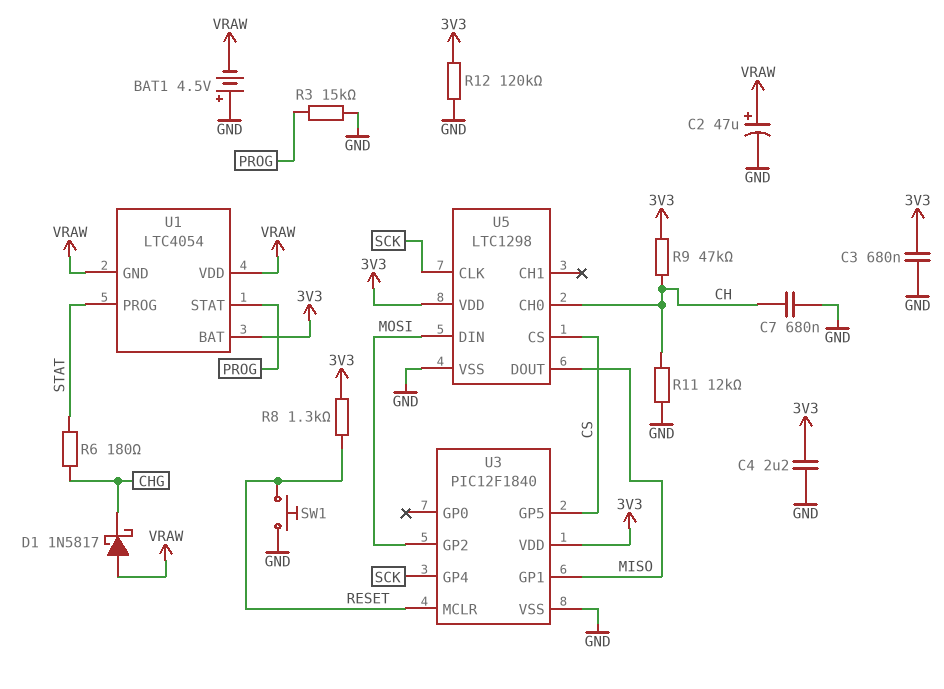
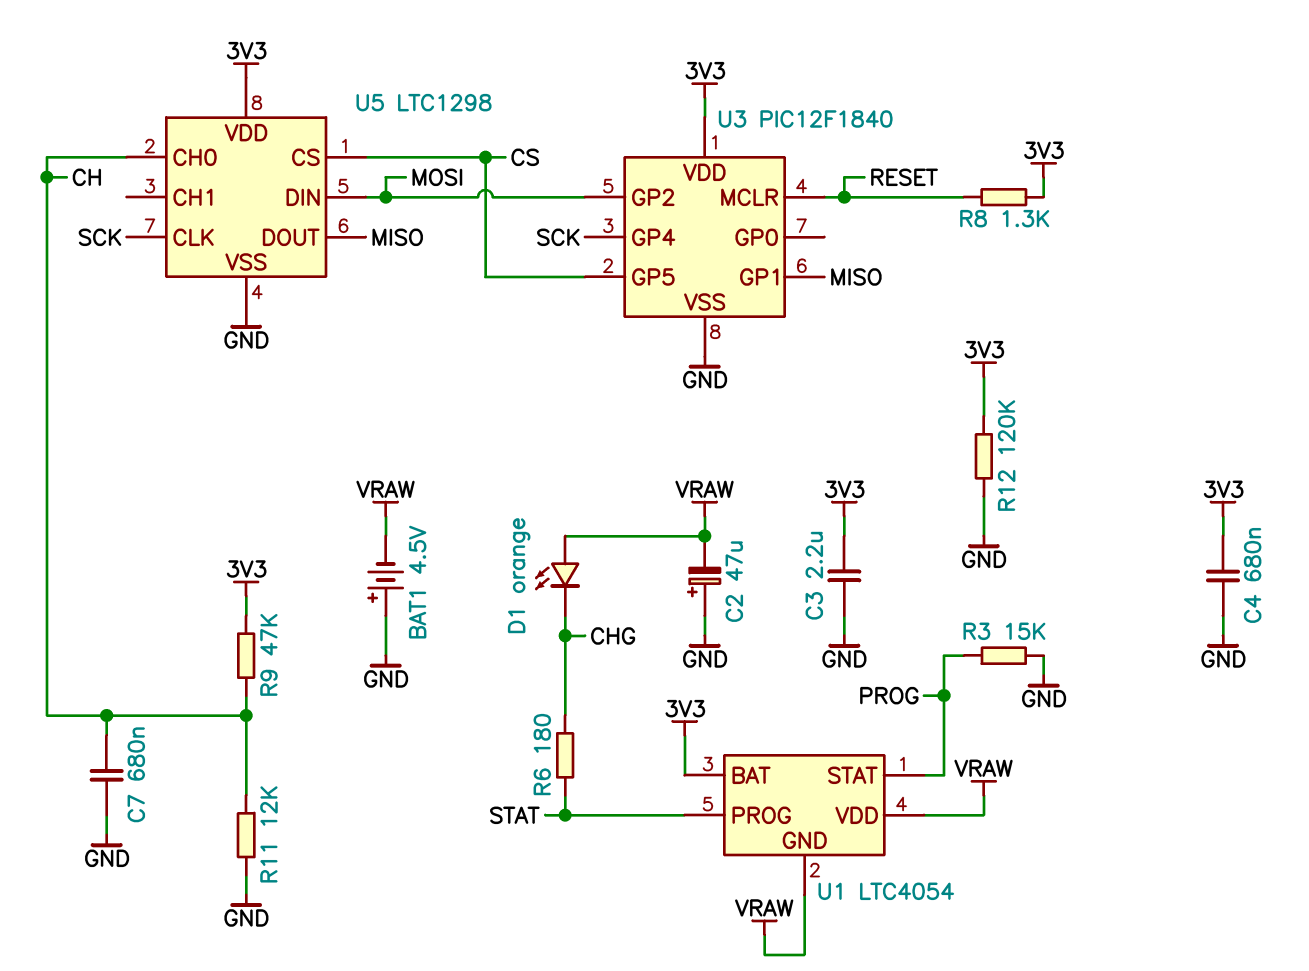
C2: 47uF (plus VRAW, minus GND) -> 47uF (plus GND, minus VRAW)
C3: 680nF (3V3, GND) -> 2.2uF (3V3, GND)
C4: 2.2uF (3V3, GND) -> 680nF (3V3, GND)
D1: schottky 1N5817 (A VRAW, K CHG) -> LED orange (A VRAW, K CHG)
SW1: button (GND, RESET) -> none

